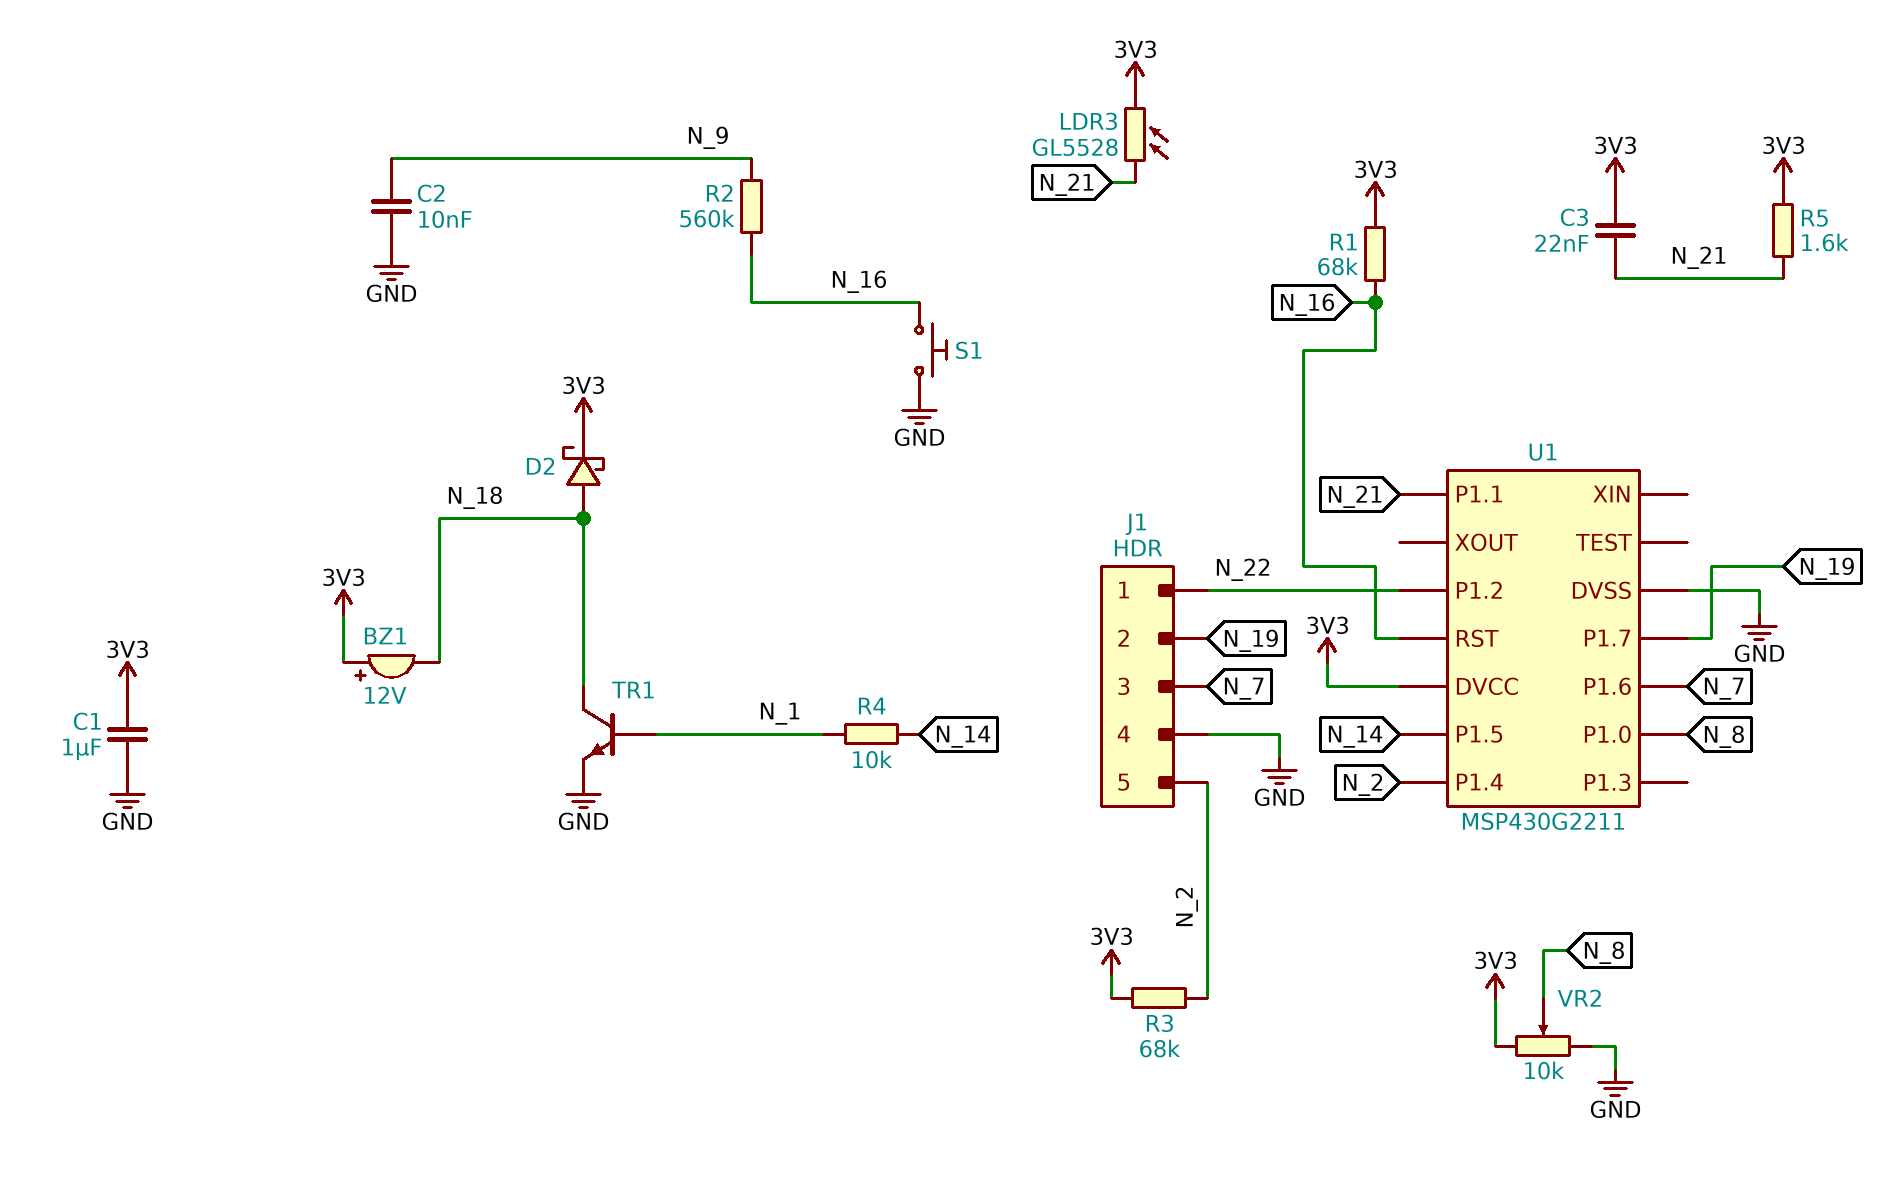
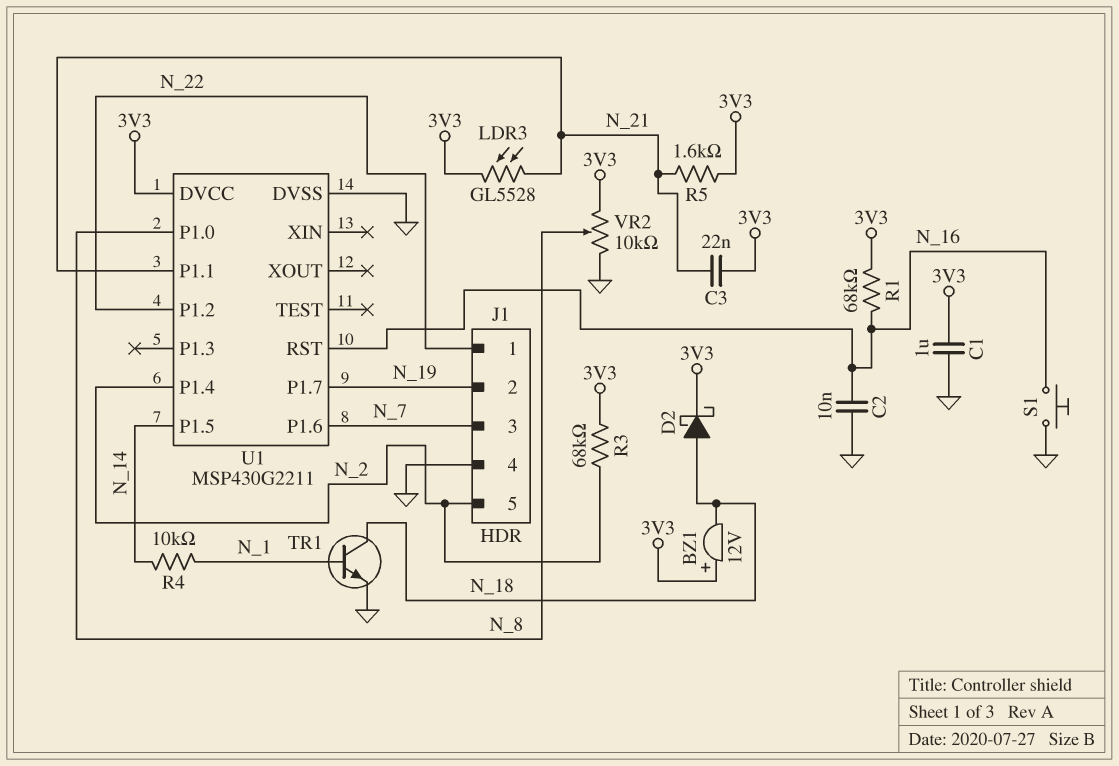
C2: 10nF (GND, N_9) -> 10nF (GND, N_16)
R2: 560k (N_9, N_16) -> none

